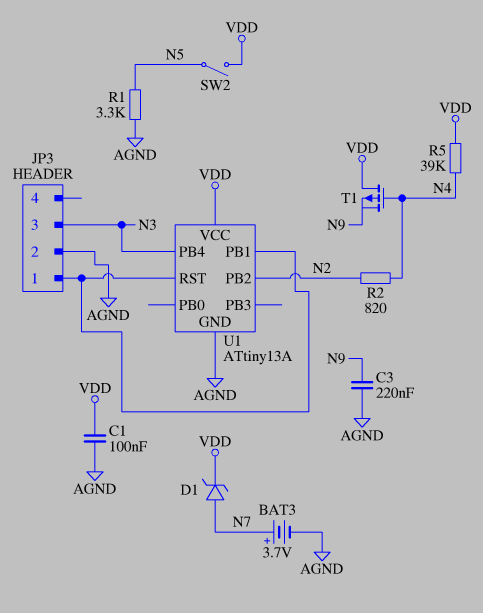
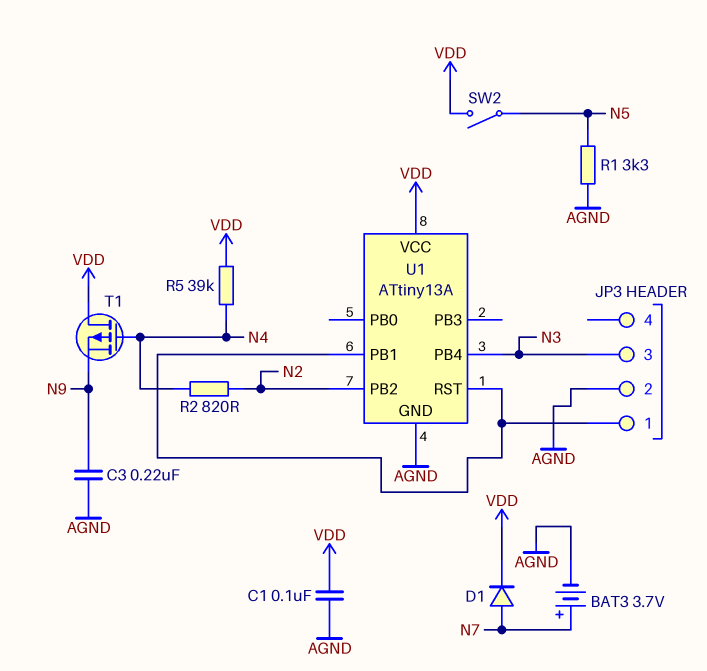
D1: zener (A N7, K VDD) -> diode (A N7, K VDD)

